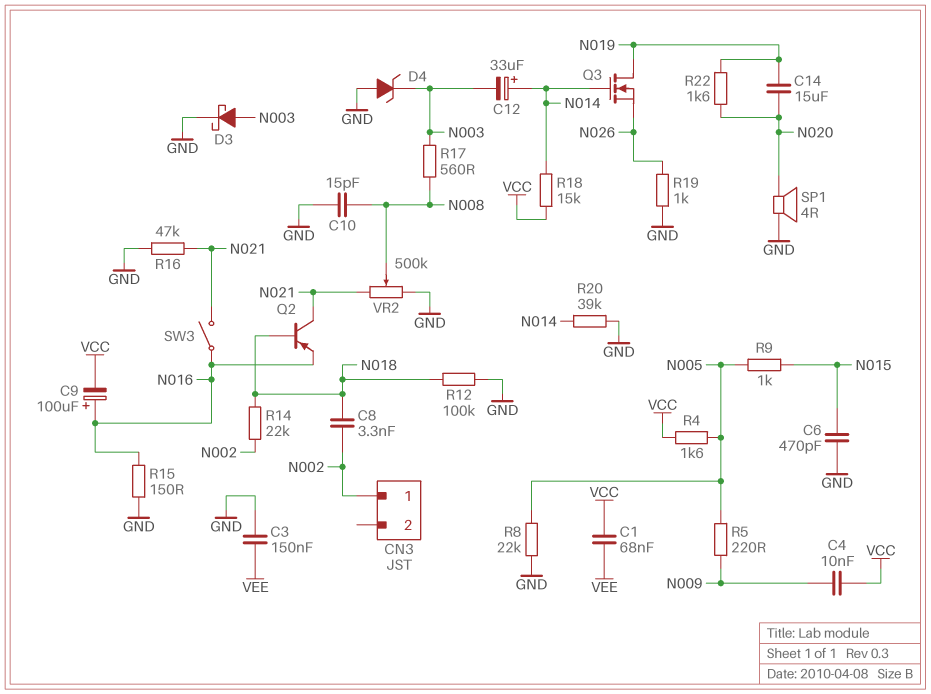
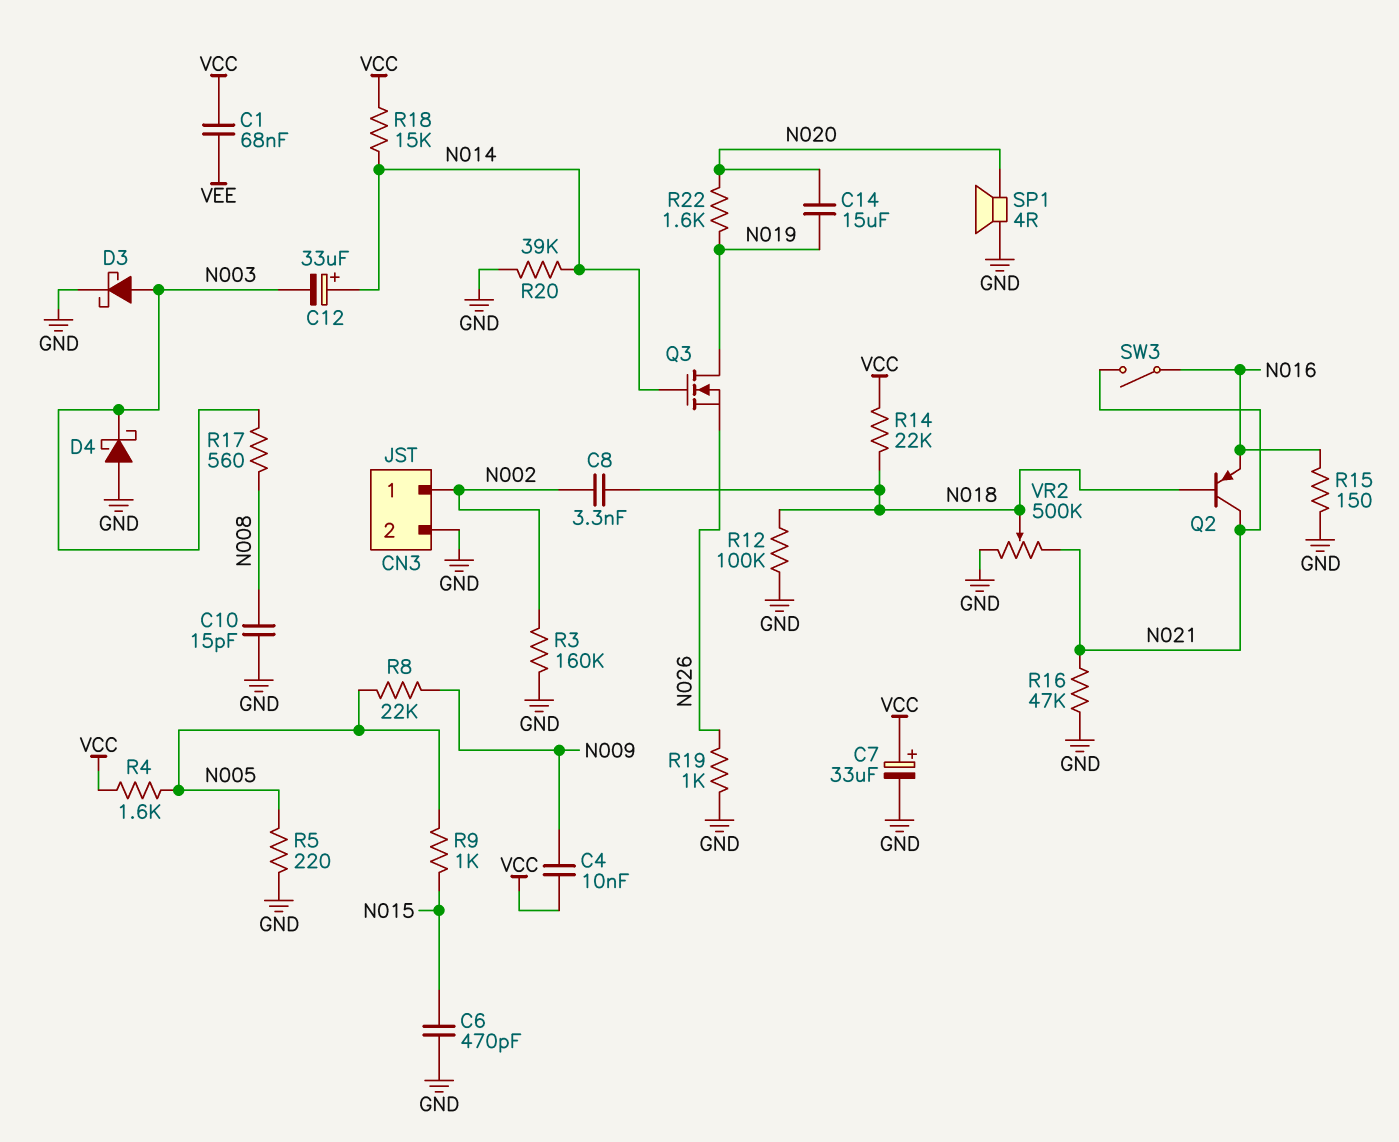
C3: 150nF (GND, VEE) -> none
C7: none -> 33uF (plus VCC, minus GND)
C9: 100uF (plus N016, minus VCC) -> none
CN3 pin 2: none -> GND
D4: zener (A GND, K N003) -> schottky (A GND, K N003)
R3: none -> 160k (GND, N002)
R5: 220 (N005, N009) -> 220 (GND, N005)
R8: 22k (GND, N005) -> 22k (N005, N009)
R14: 22k (N002, N018) -> 22k (N018, VCC)
VR2: 500k (GND, N021, wiper N008) -> 500k (GND, N021, wiper N018)

